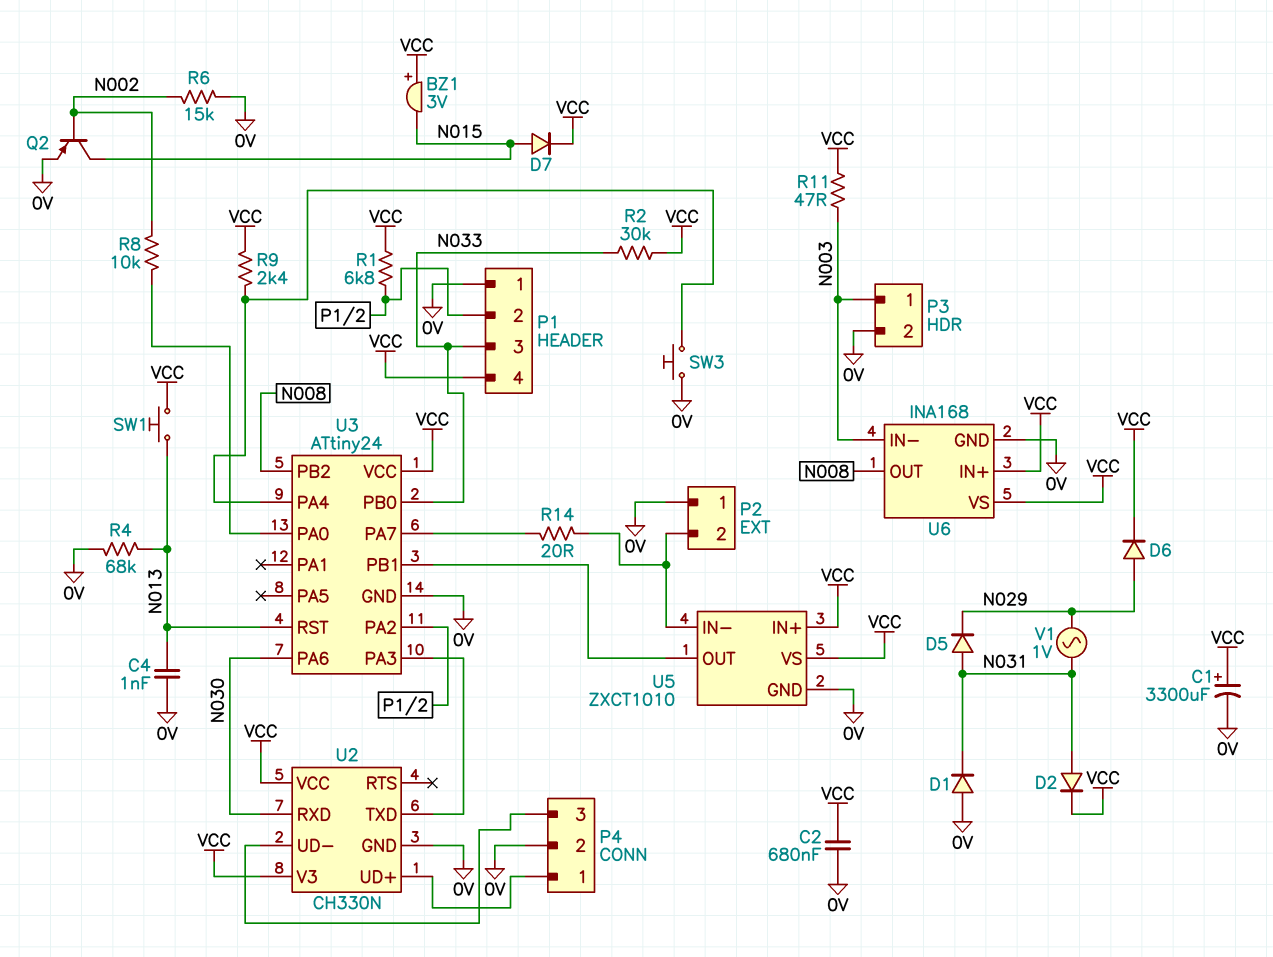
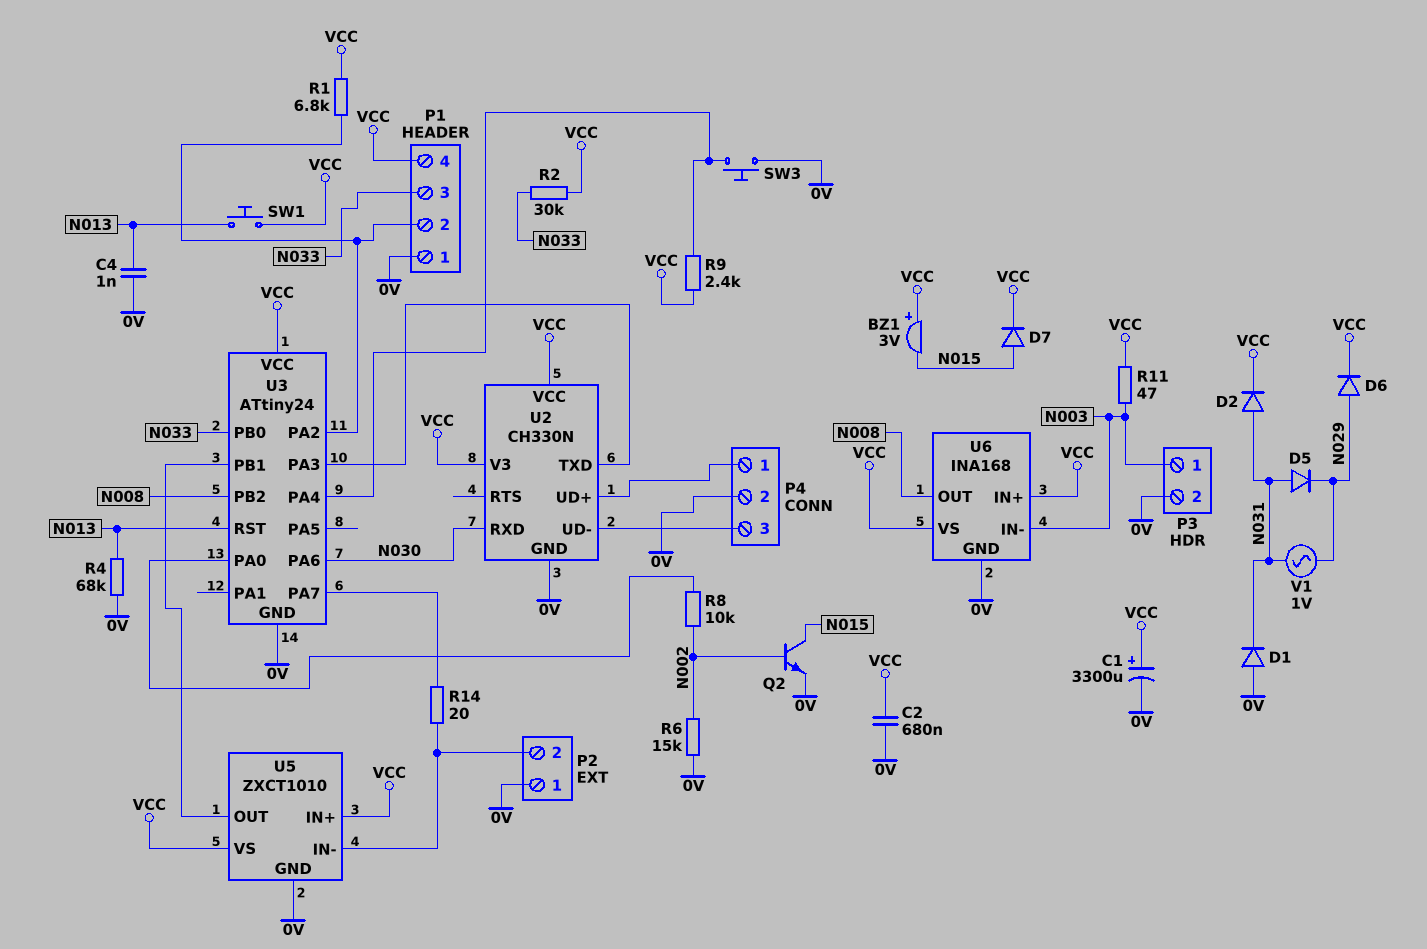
Q2: PNP (B N002, C N015, E 0V) -> NPN (B N002, C N015, E 0V)

